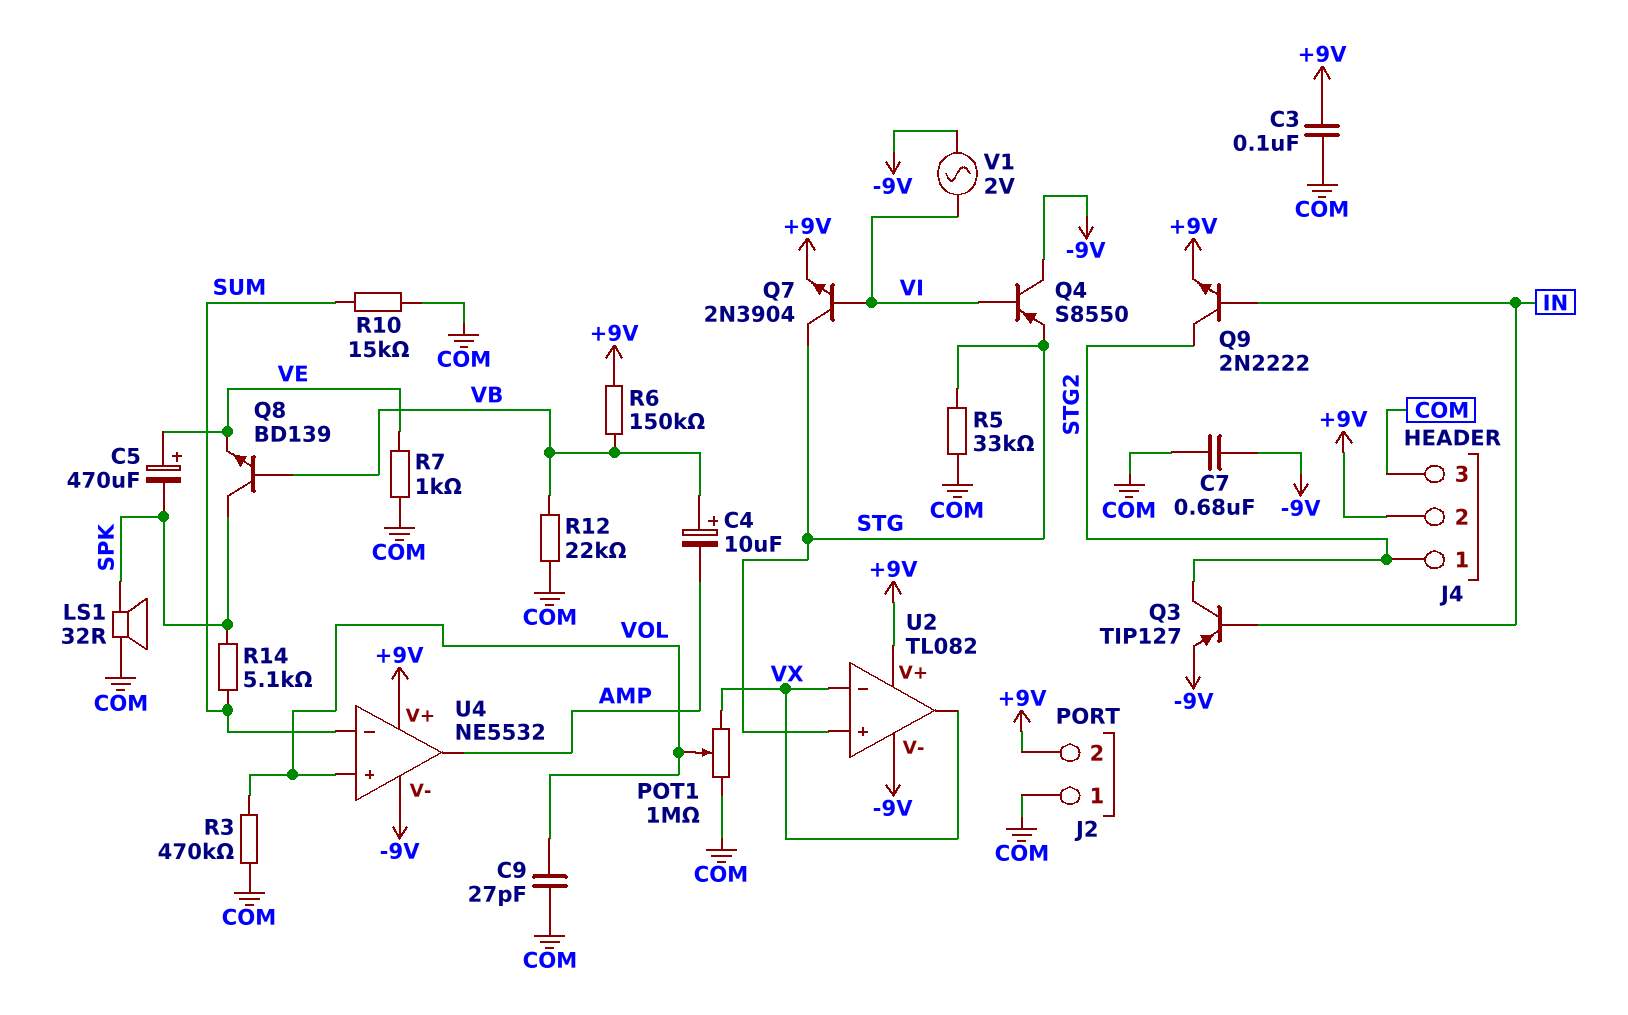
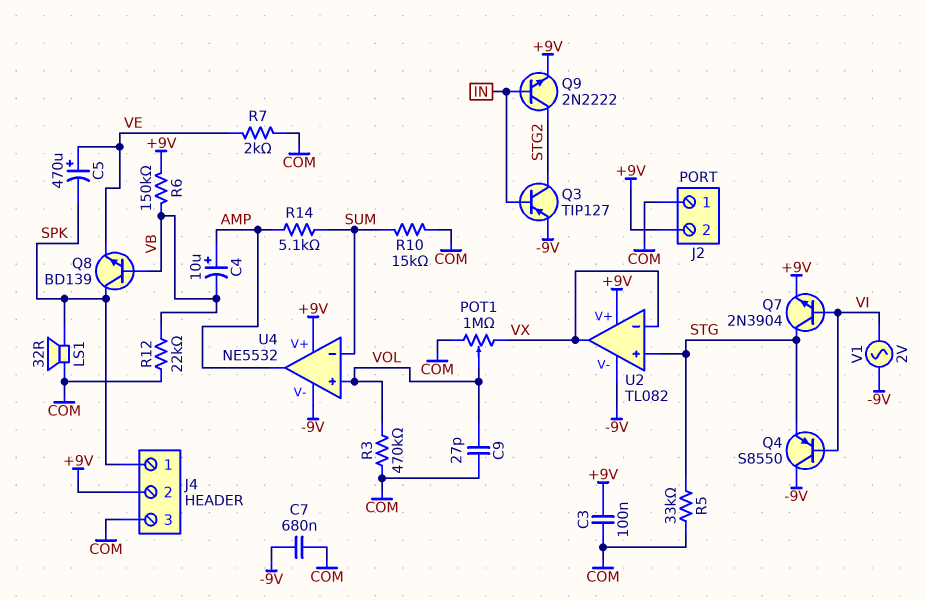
C4: 10uF (plus VB, minus AMP) -> 10uF (plus AMP, minus VB)
J4 pin 1: STG2 -> SPK
R7: 1k (COM, VE) -> 2k (COM, VE)
R14: 5.1k (SPK, SUM) -> 5.1k (AMP, SUM)

